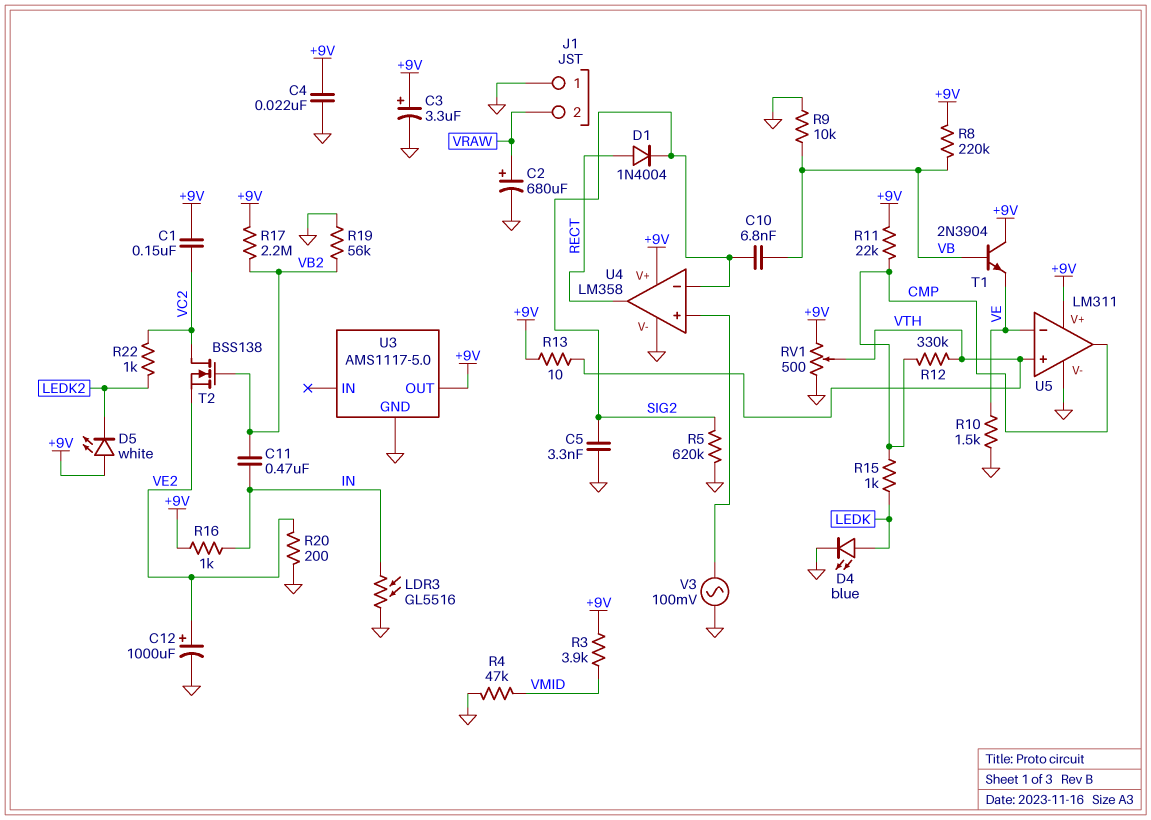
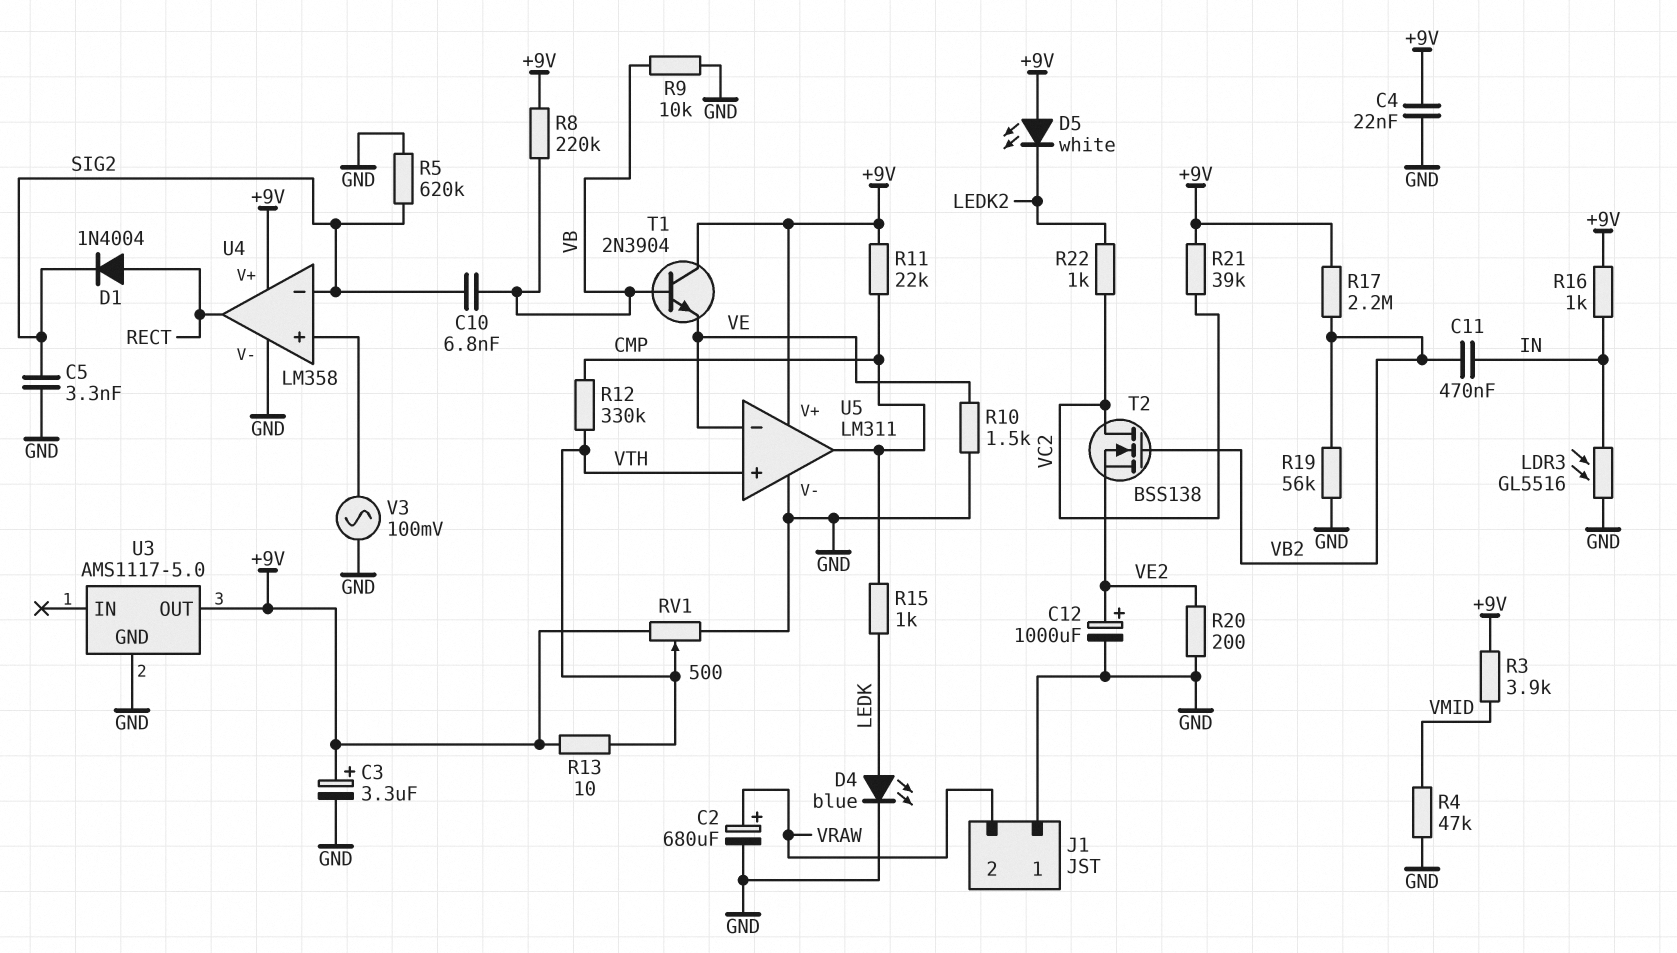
C1: 150nF (+9V, VC2) -> none
R21: none -> 39k (+9V, VC2)

